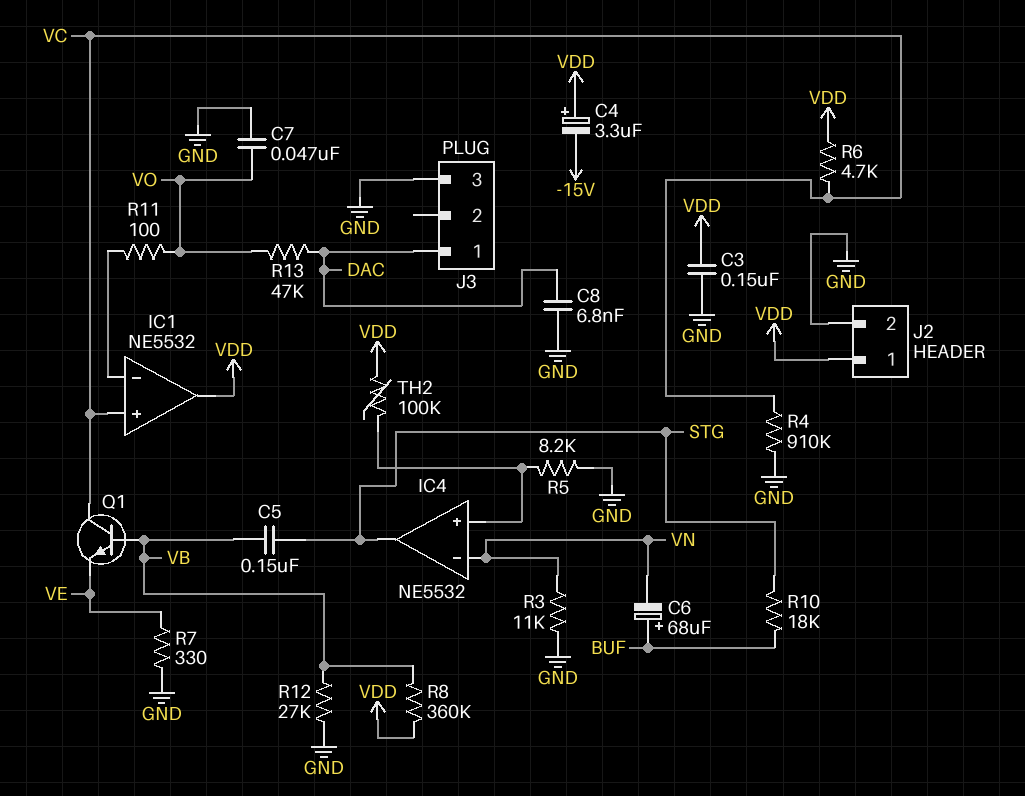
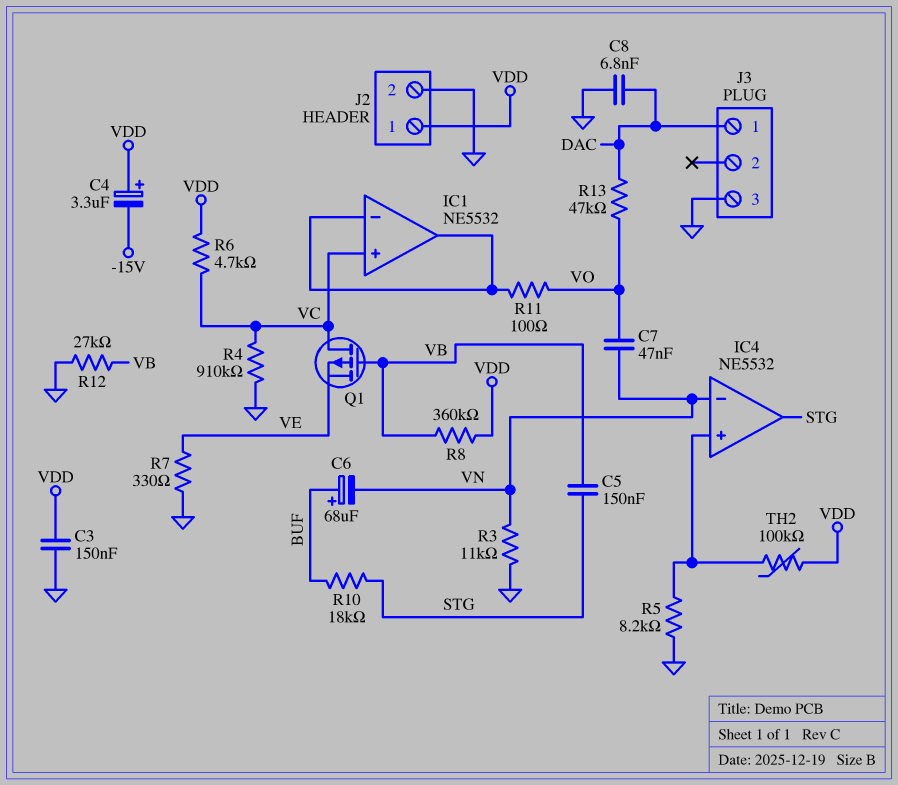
C7: 47nF (GND, VO) -> 47nF (VN, VO)
IC1 pin out: VDD -> IC1/in-
Q1: NPN (B VB, C VC, E VE) -> PMOS (G VB, D VC, S VE)

